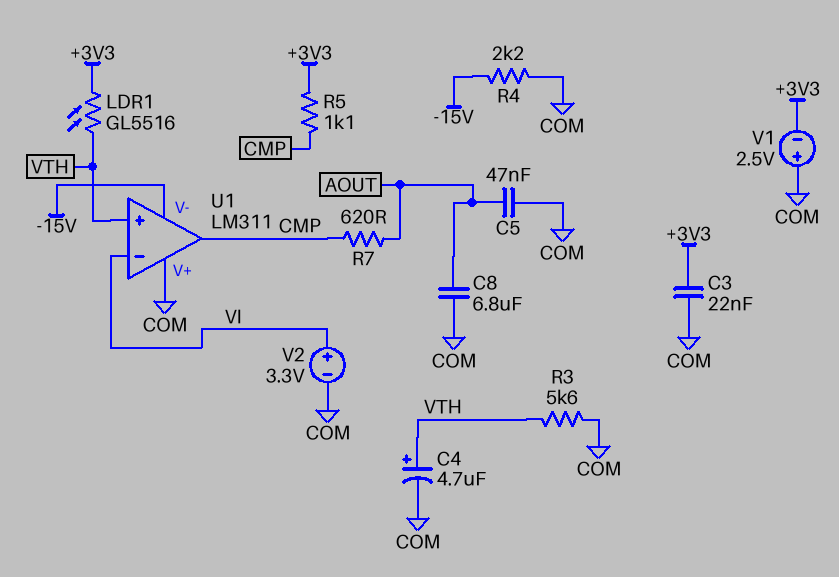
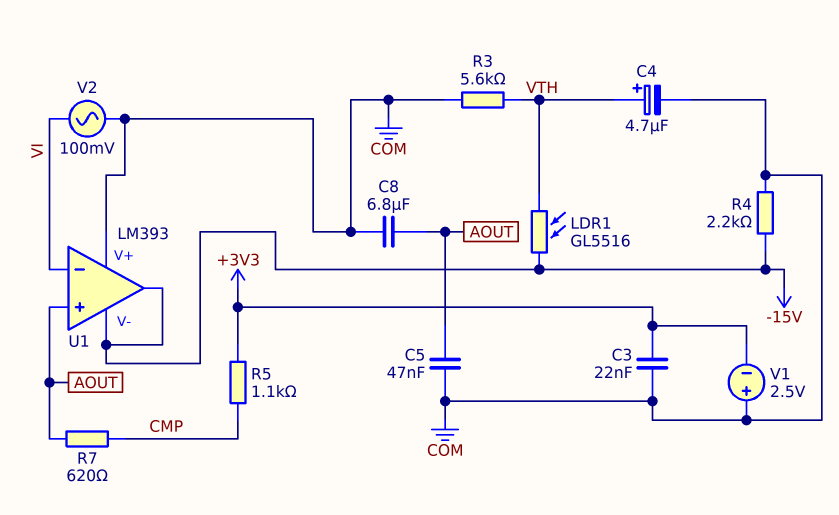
LDR1: GL5516 (+3V3, VTH) -> GL5516 (-15V, VTH)
U1: LM311 -> LM393
U1 pin in+: VTH -> AOUT
U1 pin out: CMP -> -15V
V2: 3.3V (plus VI, minus COM) -> AC 100mV (COM, VI)

